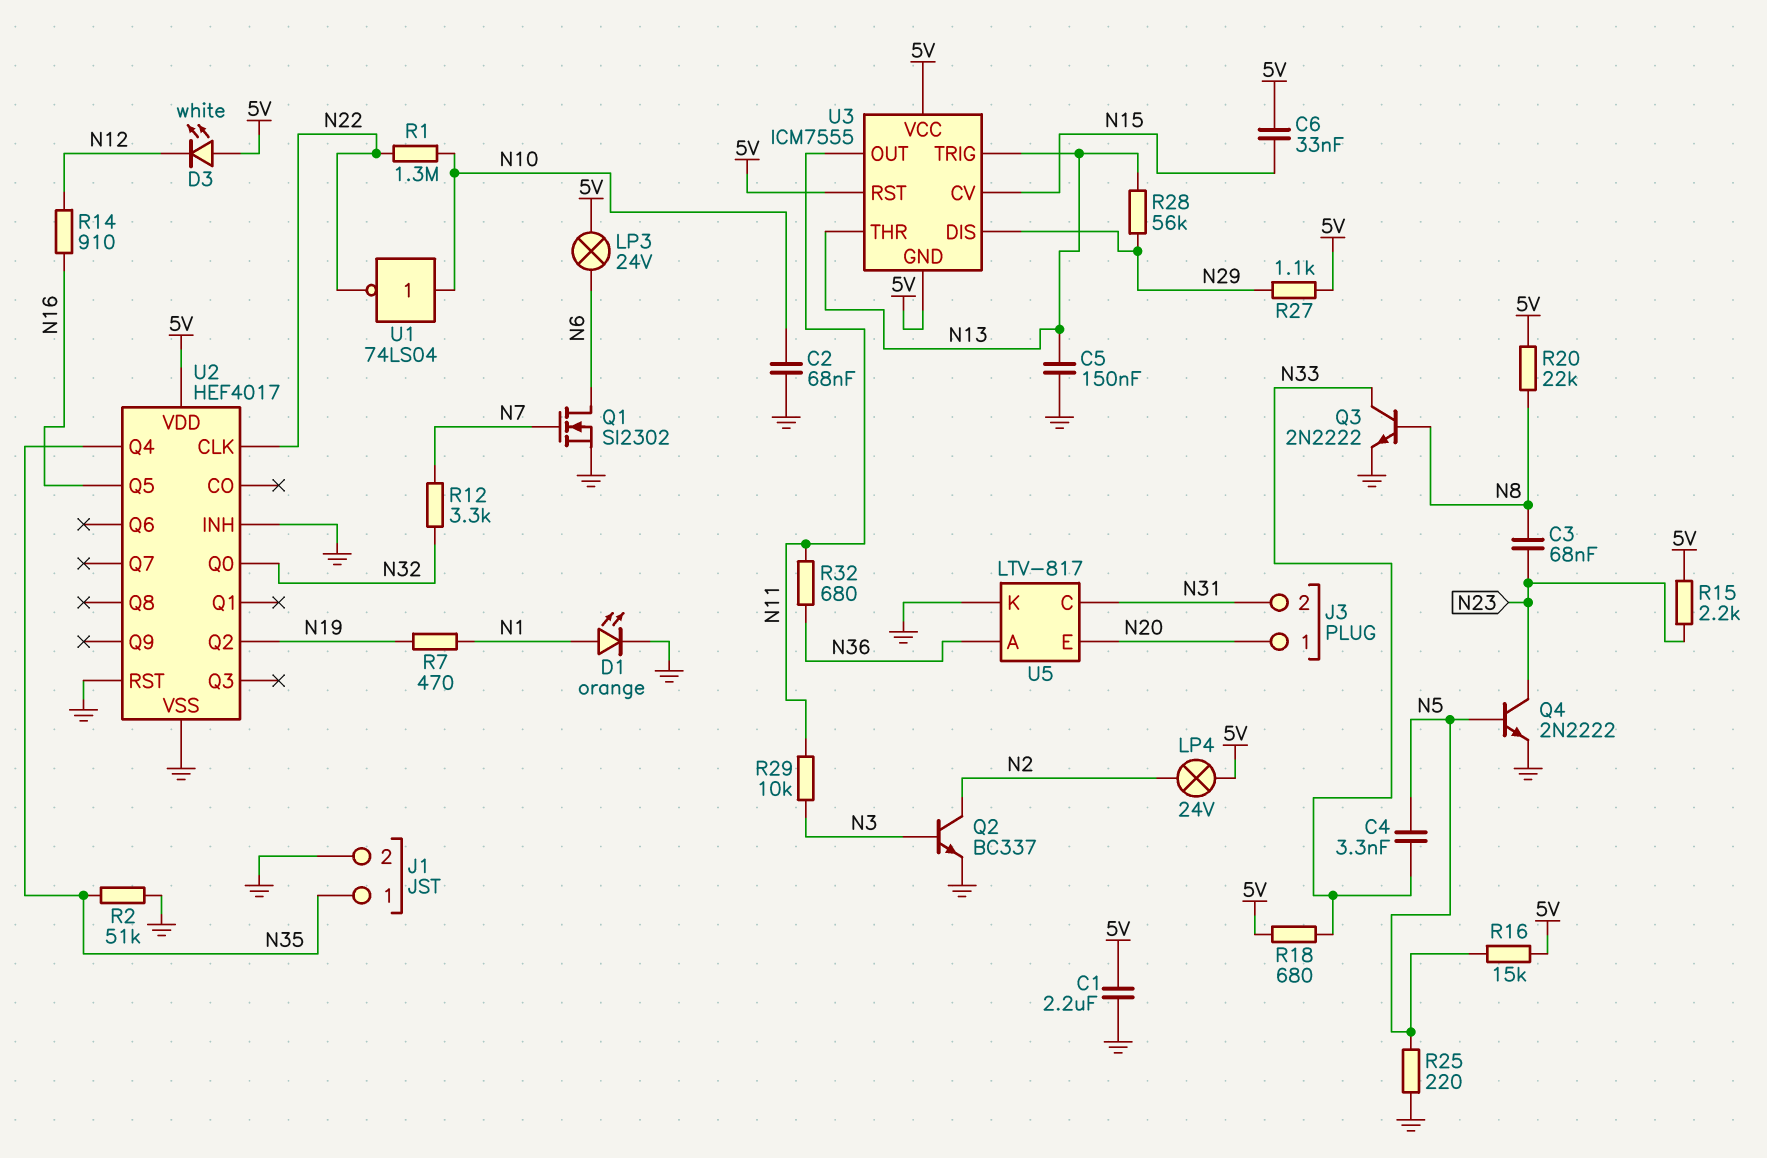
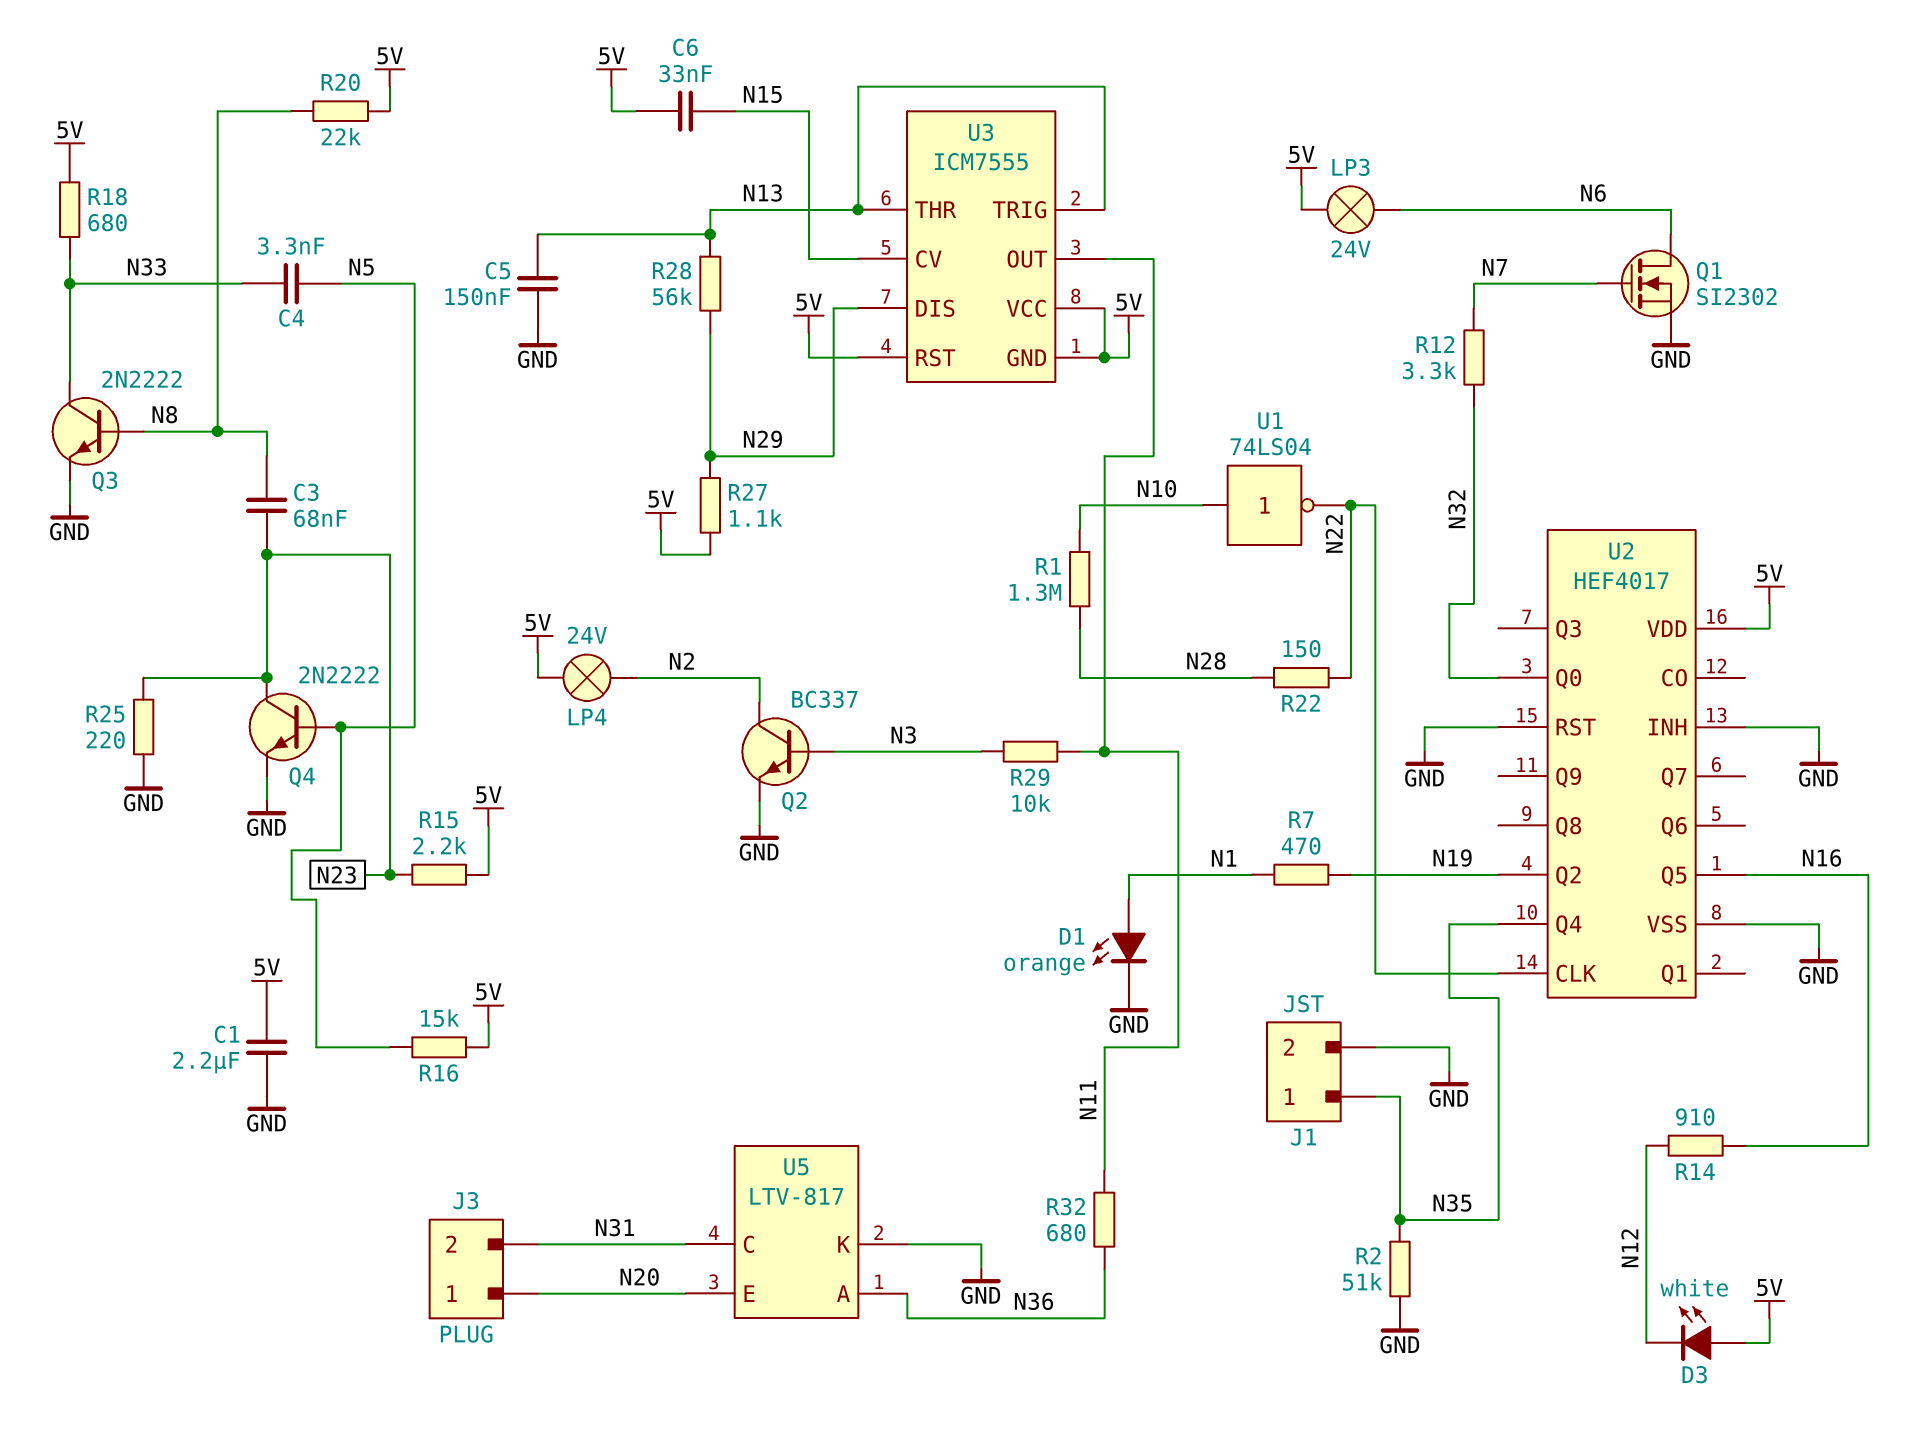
C2: 68nF (GND, N10) -> none
R1: 1.3M (N10, N22) -> 1.3M (N10, N28)
R22: none -> 150 (N22, N28)
R25: 220 (GND, N5) -> 220 (GND, N23)

